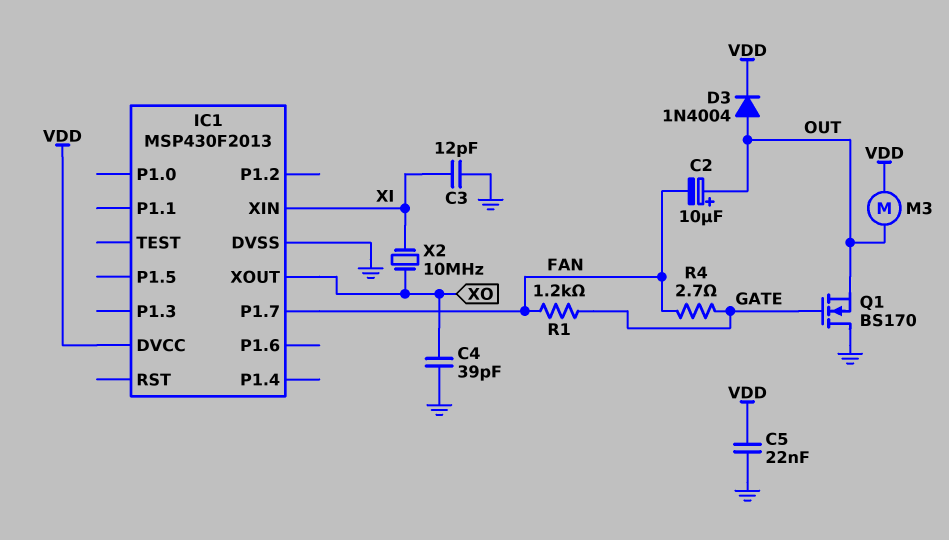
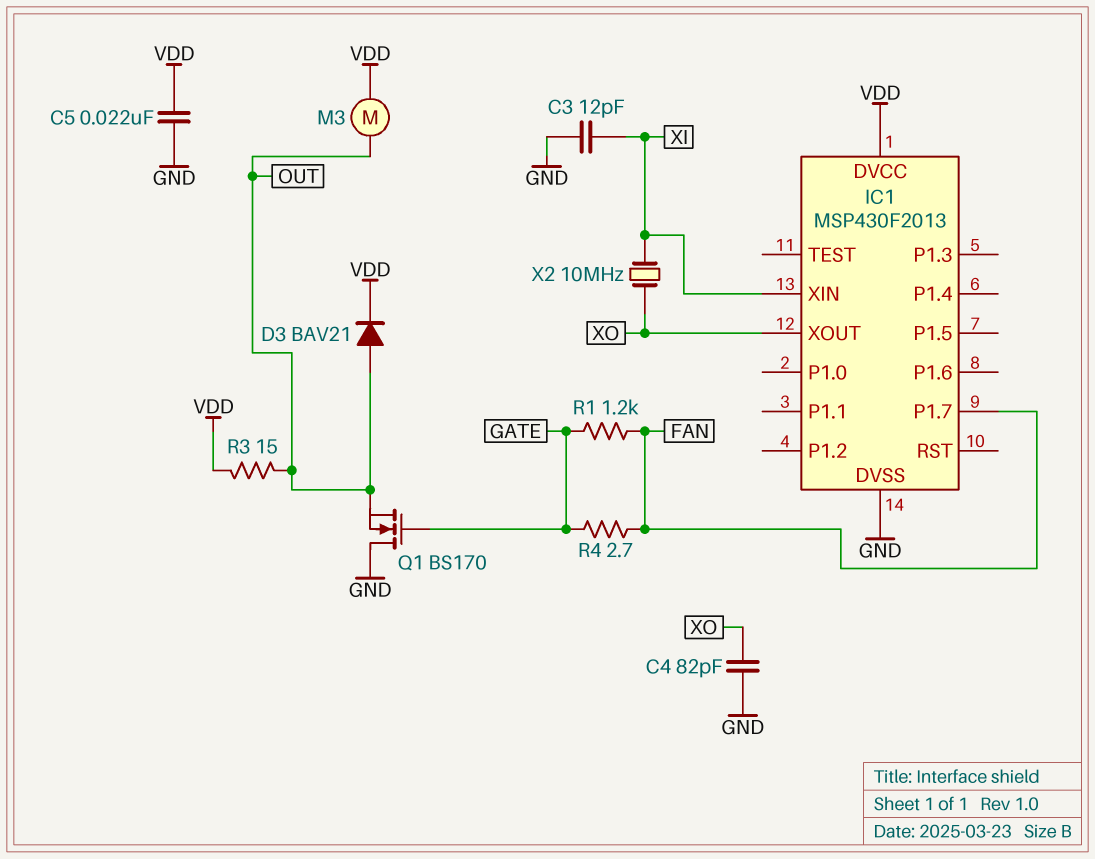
C2: 10uF (plus OUT, minus FAN) -> none
C4: 39pF (GND, XO) -> 82pF (GND, XO)
D3: diode 1N4004 (A OUT, K VDD) -> diode BAV21 (A OUT, K VDD)
R3: none -> 15 (OUT, VDD)

